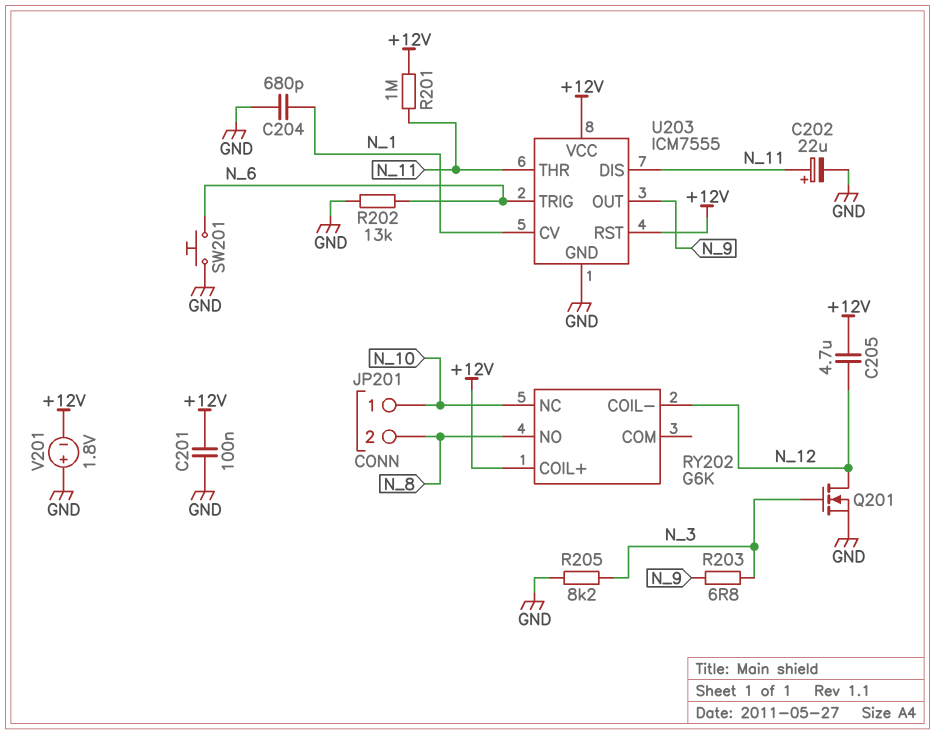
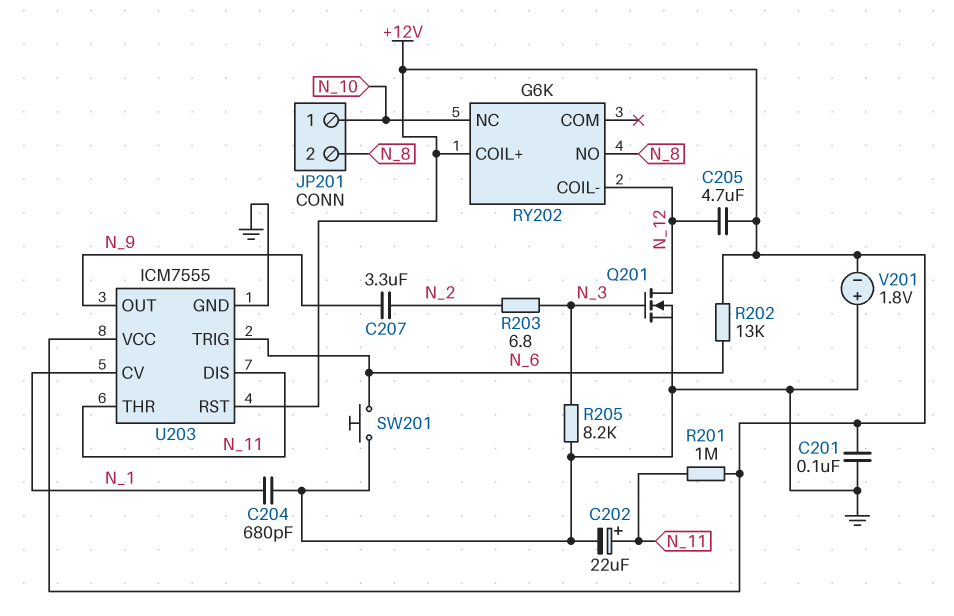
C207: none -> 3.3uF (N_2, N_9)
R202: 13k (GND, N_6) -> 13k (+12V, N_6)
R203: 6.8 (N_3, N_9) -> 6.8 (N_2, N_3)

